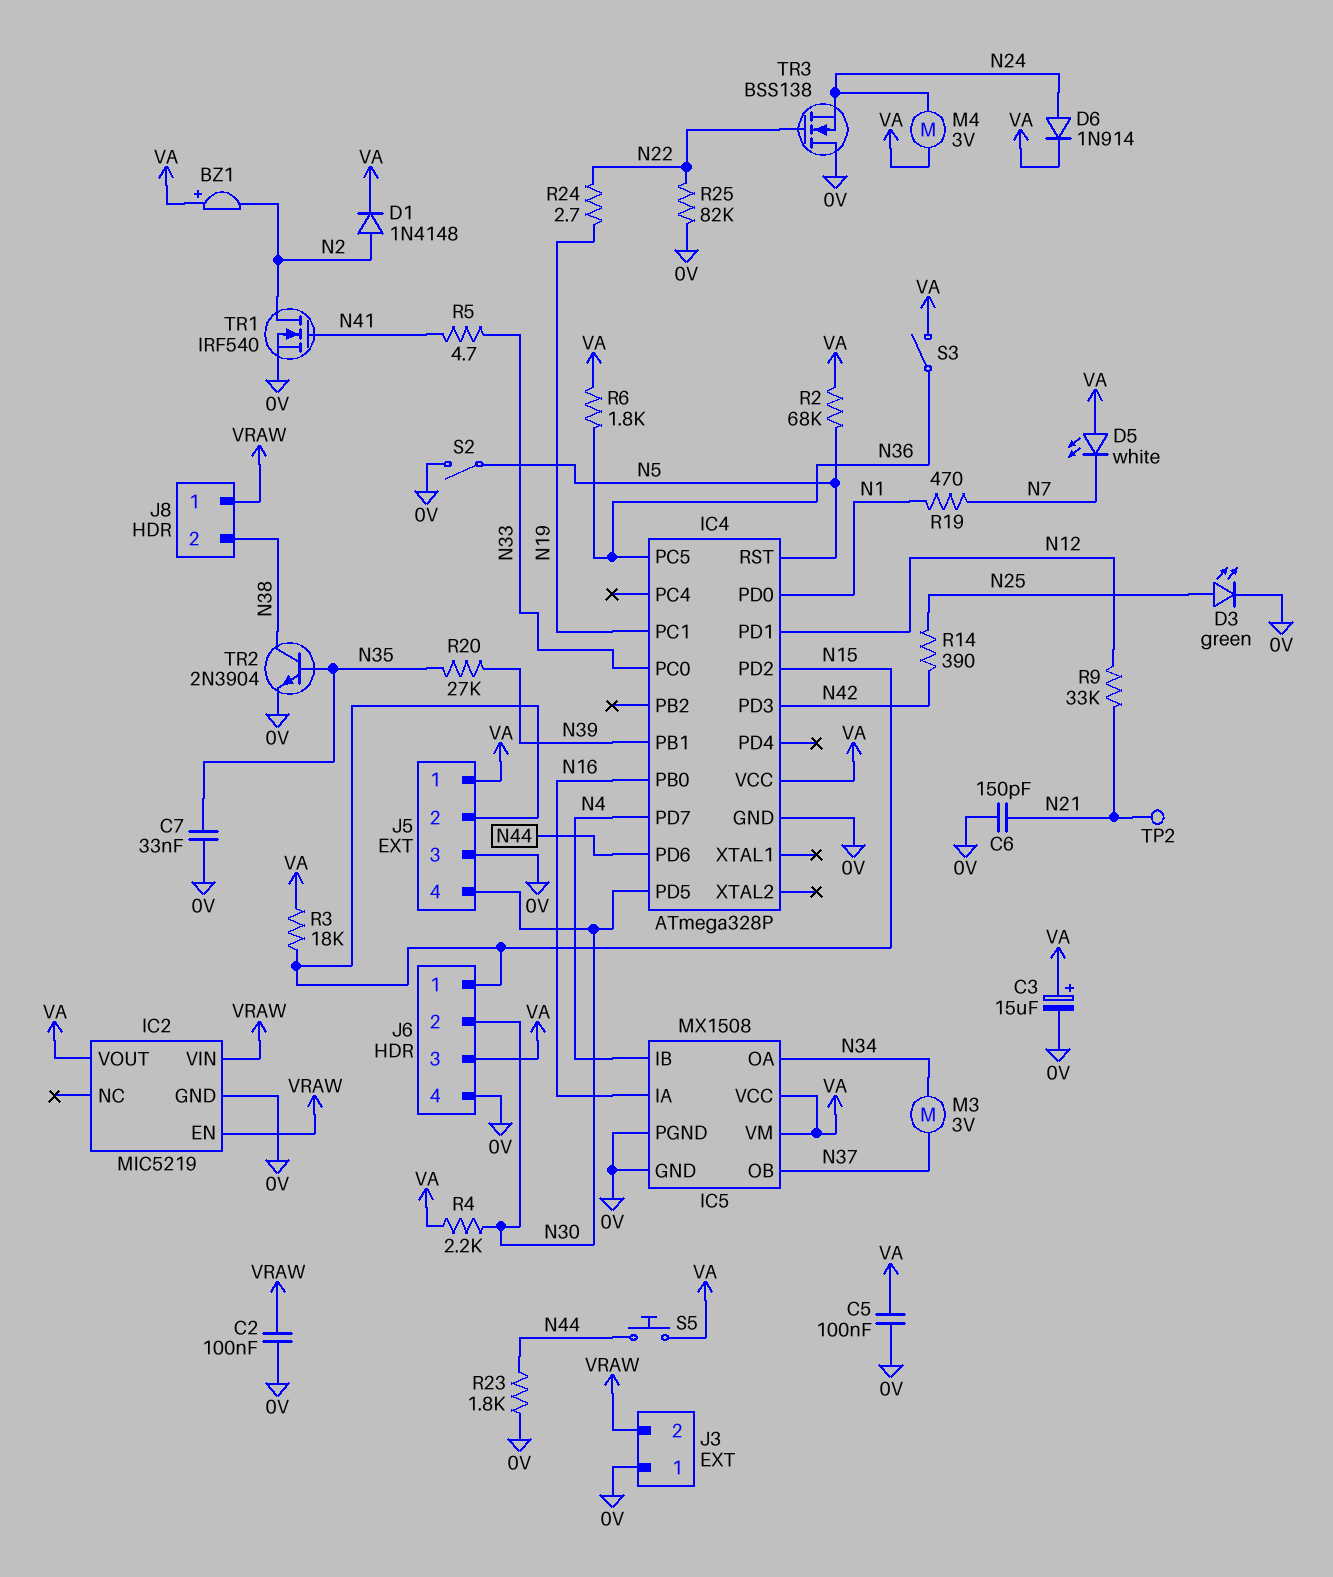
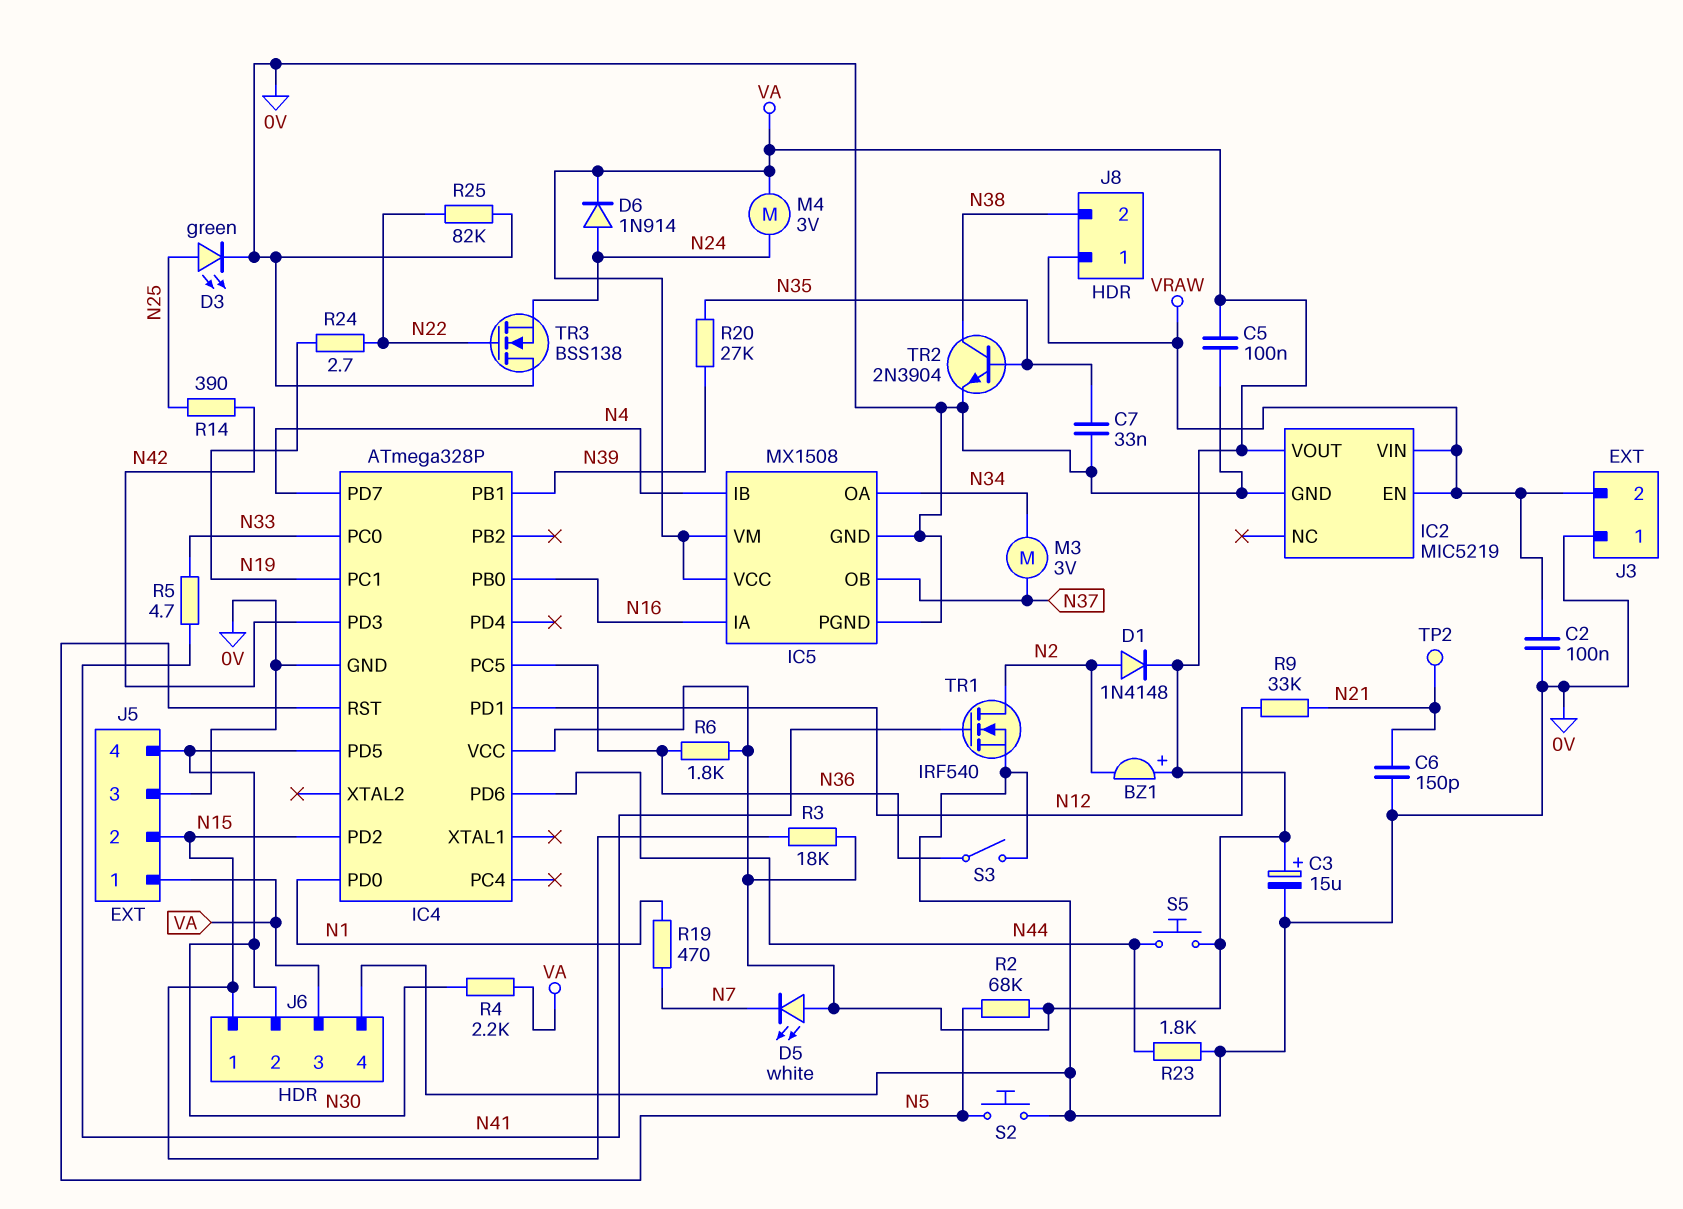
S2: switch (0V, N5) -> button (0V, N5)
S3: switch (N36, VA) -> switch (0V, N36)

